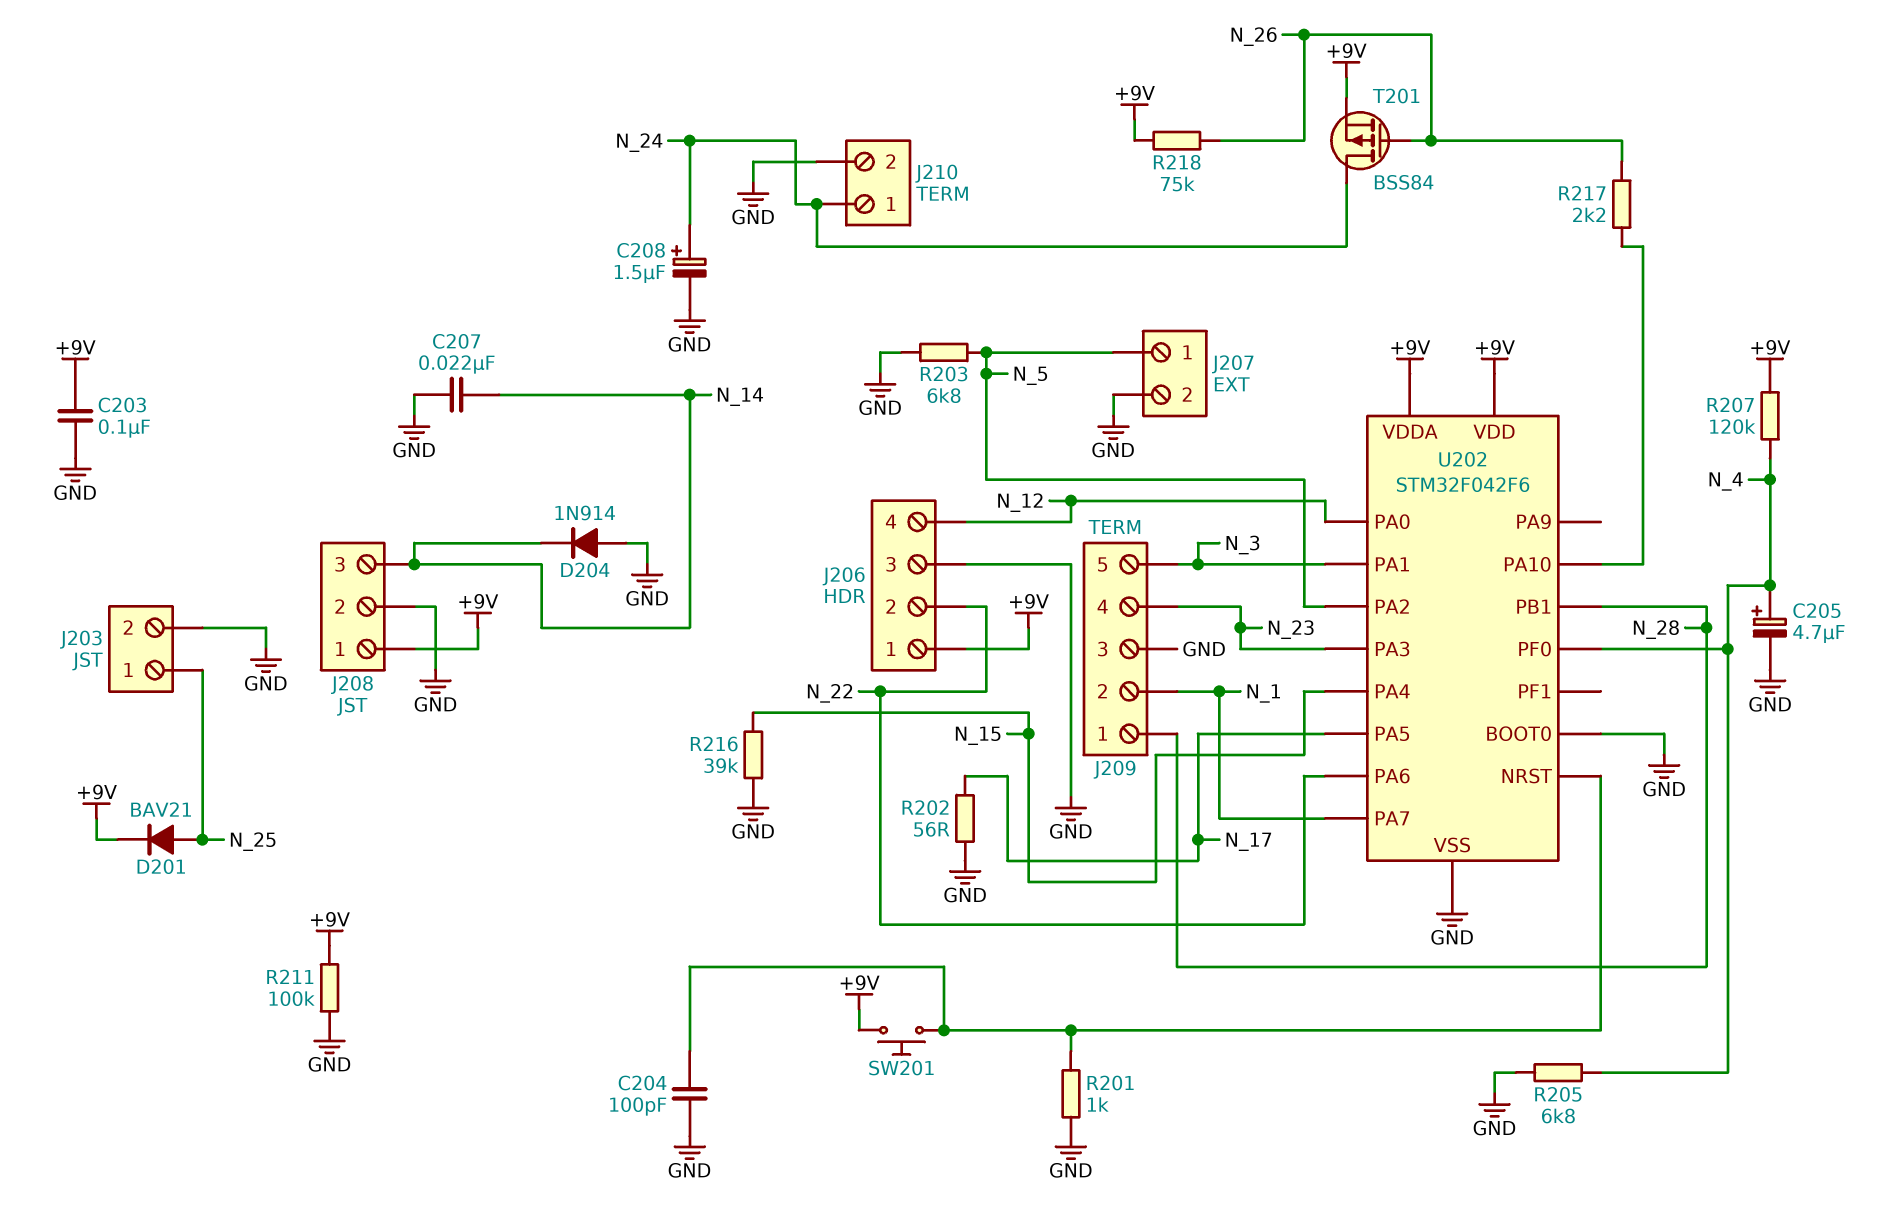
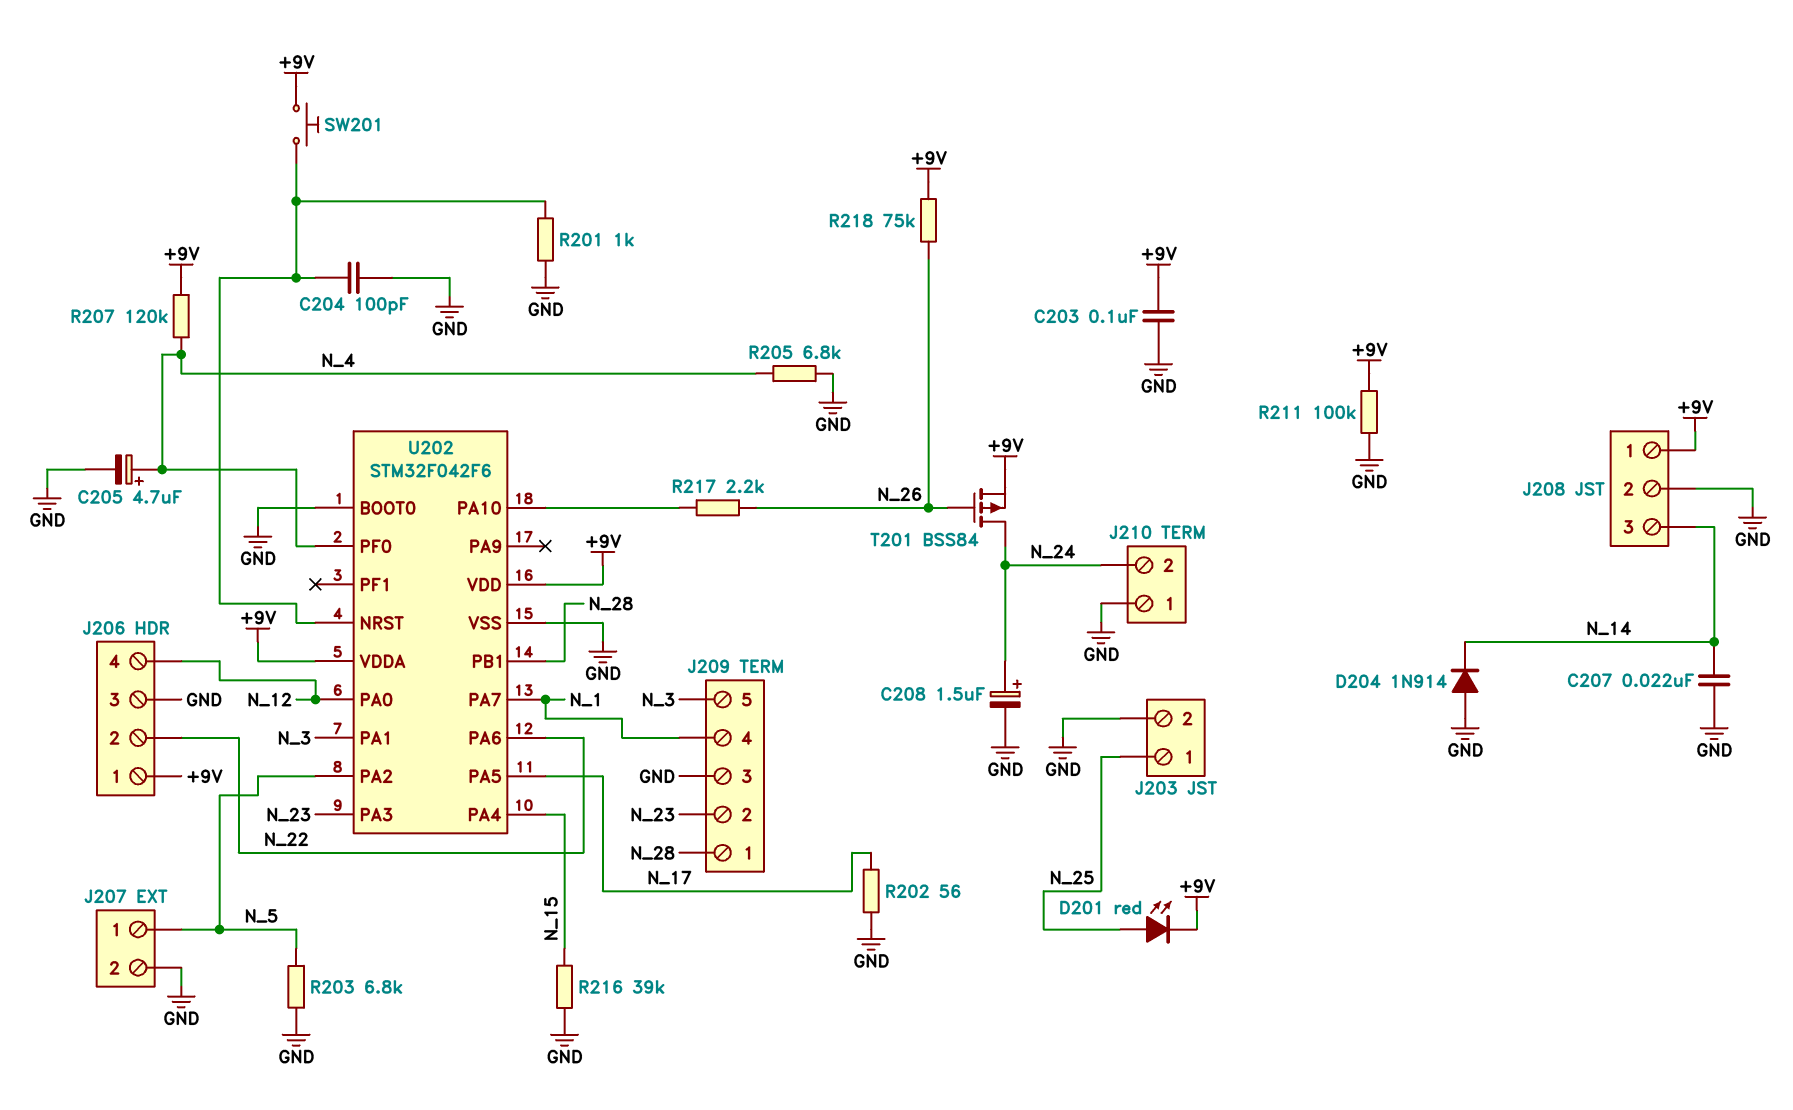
D201: diode BAV21 (A N_25, K +9V) -> LED red (A N_25, K +9V)
J209 pin 2: N_1 -> N_23
J209 pin 4: N_23 -> N_1
J210 pin 1: N_24 -> GND
J210 pin 2: GND -> N_24

